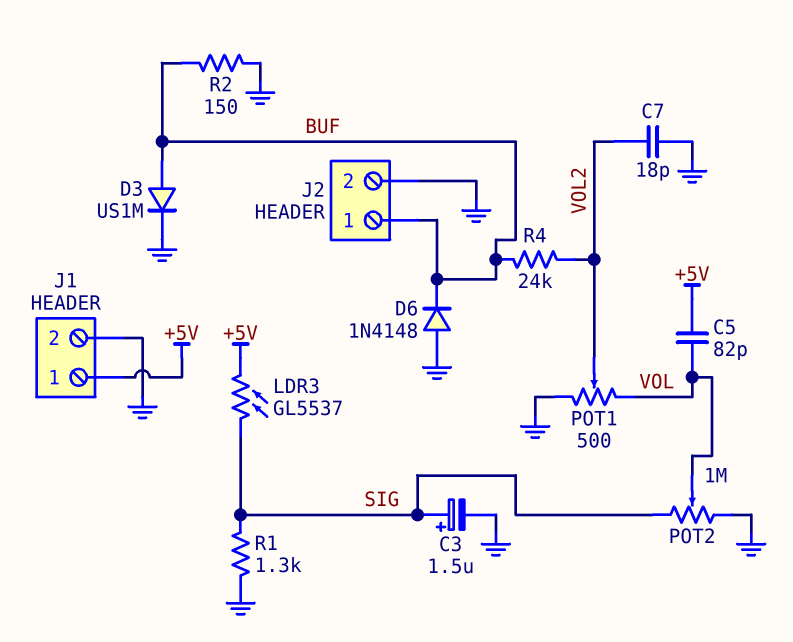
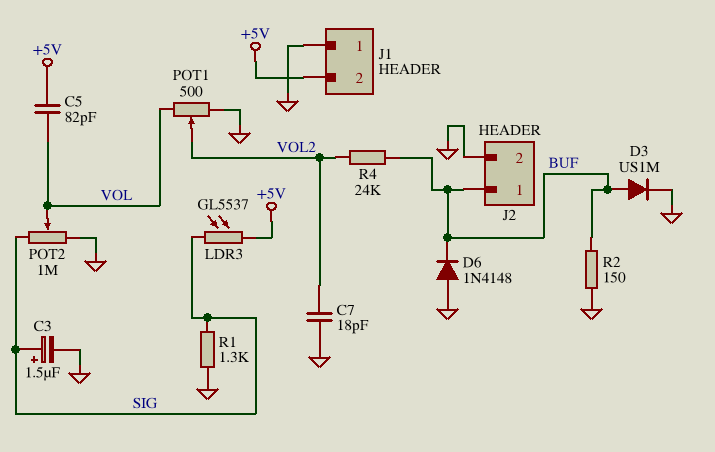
J1 pin 1: +5V -> GND
J1 pin 2: GND -> +5V

